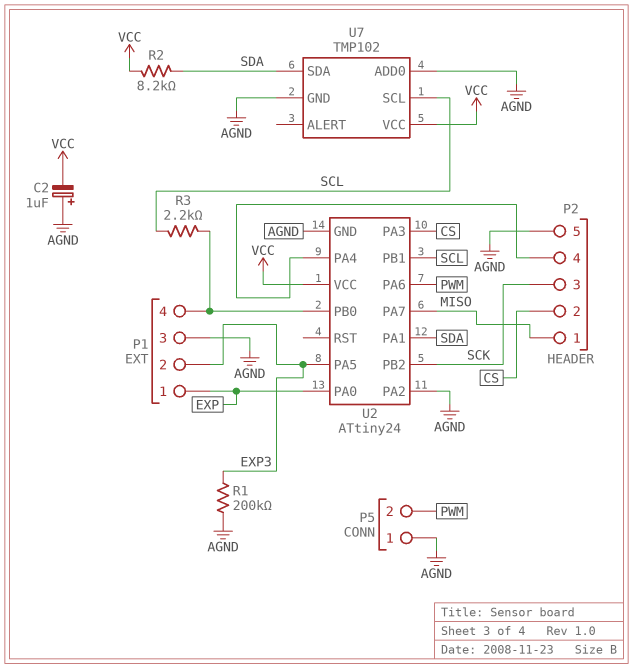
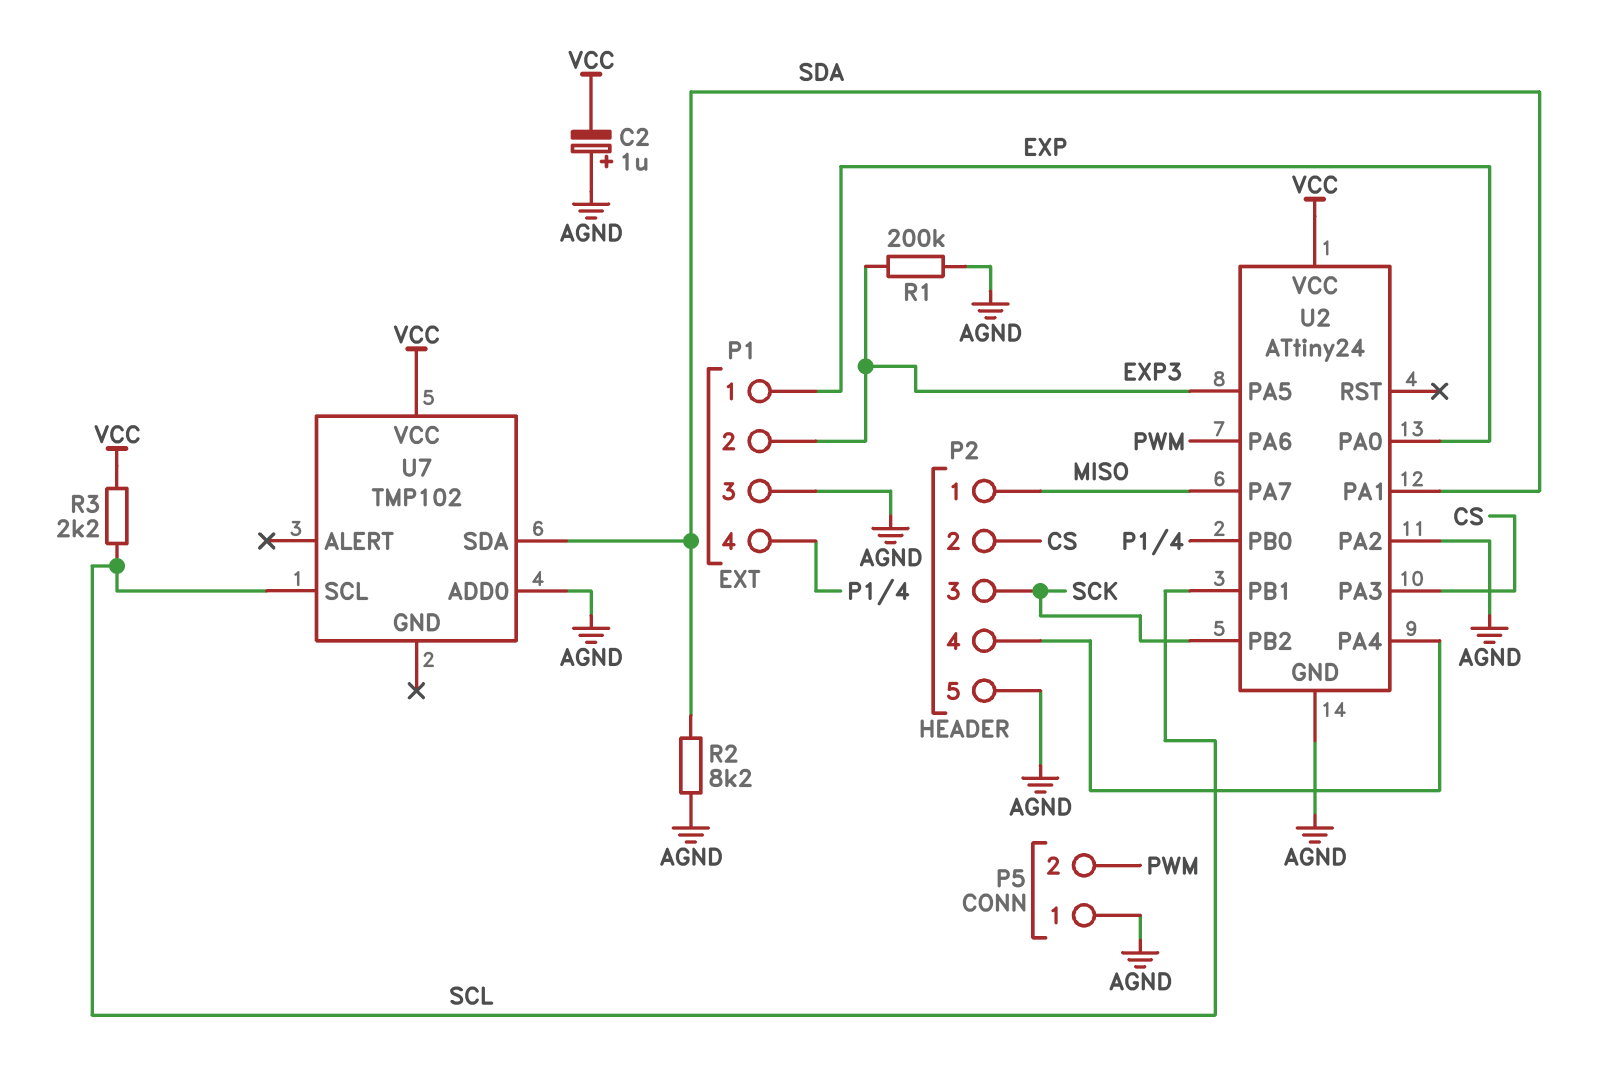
R2: 8.2k (SDA, VCC) -> 8.2k (AGND, SDA)
R3: 2.2k (P1/4, SCL) -> 2.2k (SCL, VCC)
U7 pin GND: AGND -> none

